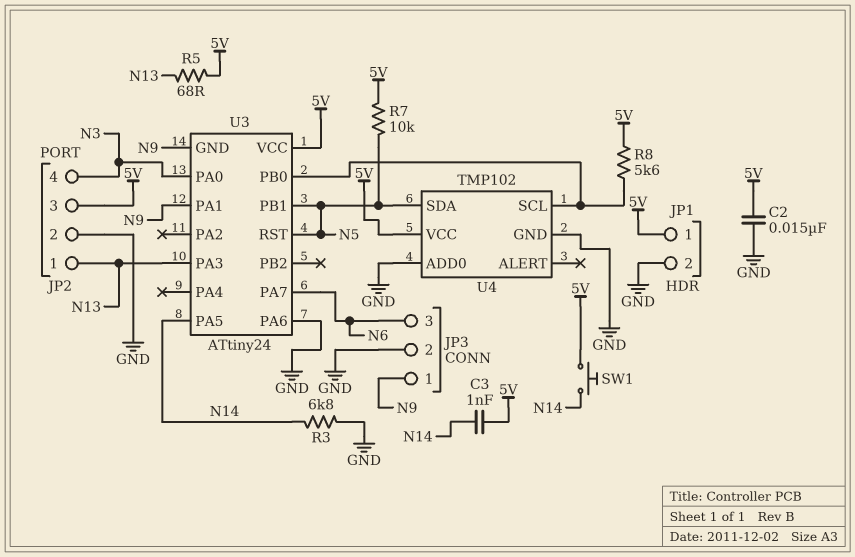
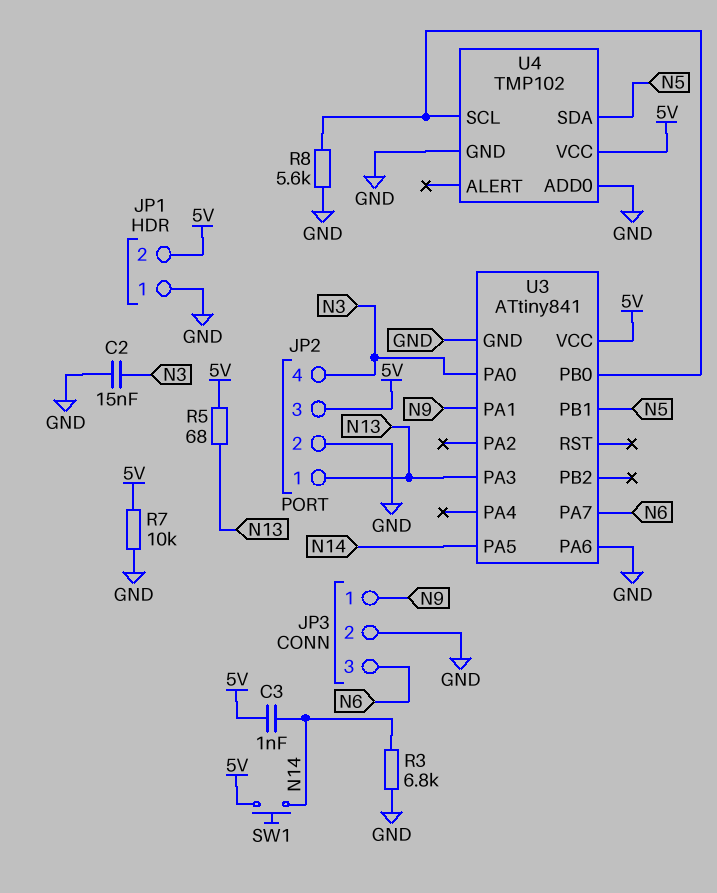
C2: 15nF (5V, GND) -> 15nF (GND, N3)
JP1 pin 1: 5V -> GND
JP1 pin 2: GND -> 5V
R7: 10k (5V, N5) -> 10k (5V, GND)
R8: 5.6k (5V, U3/PB0) -> 5.6k (GND, U3/PB0)
U3: ATtiny24 -> ATtiny841
U3 pin GND: N9 -> GND
U3 pin RST: N5 -> none

